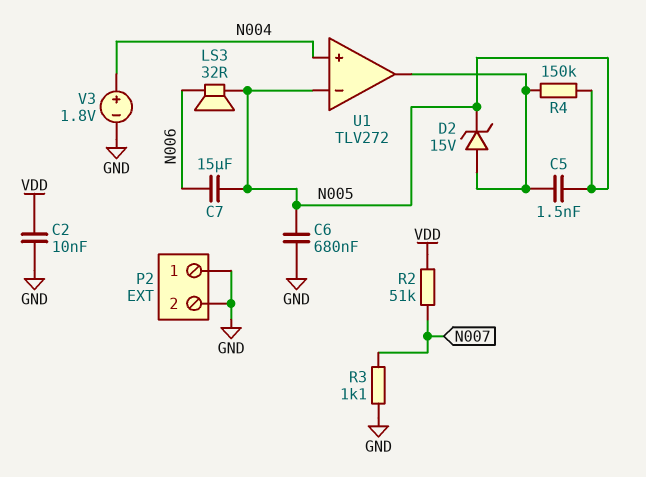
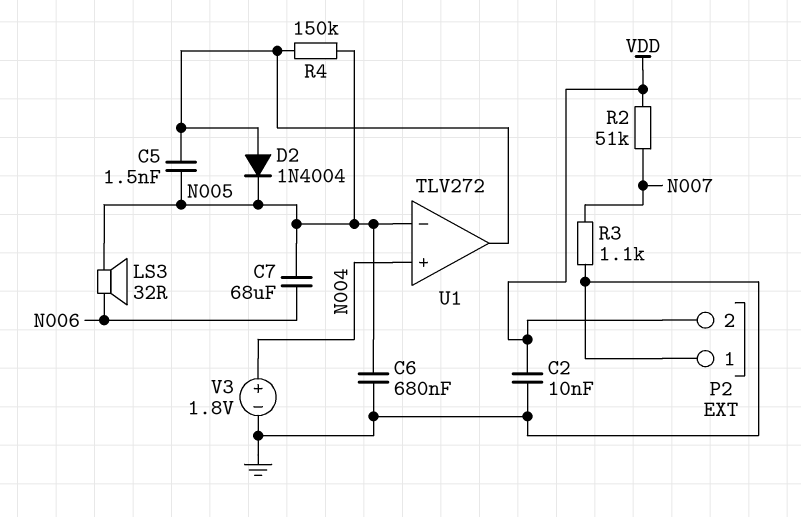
C7: 15uF (N005, N006) -> 68uF (N005, N006)
D2: zener 15V (A U1/out, K N005) -> diode 1N4004 (A U1/out, K N005)
P2 pin 2: GND -> VDD

